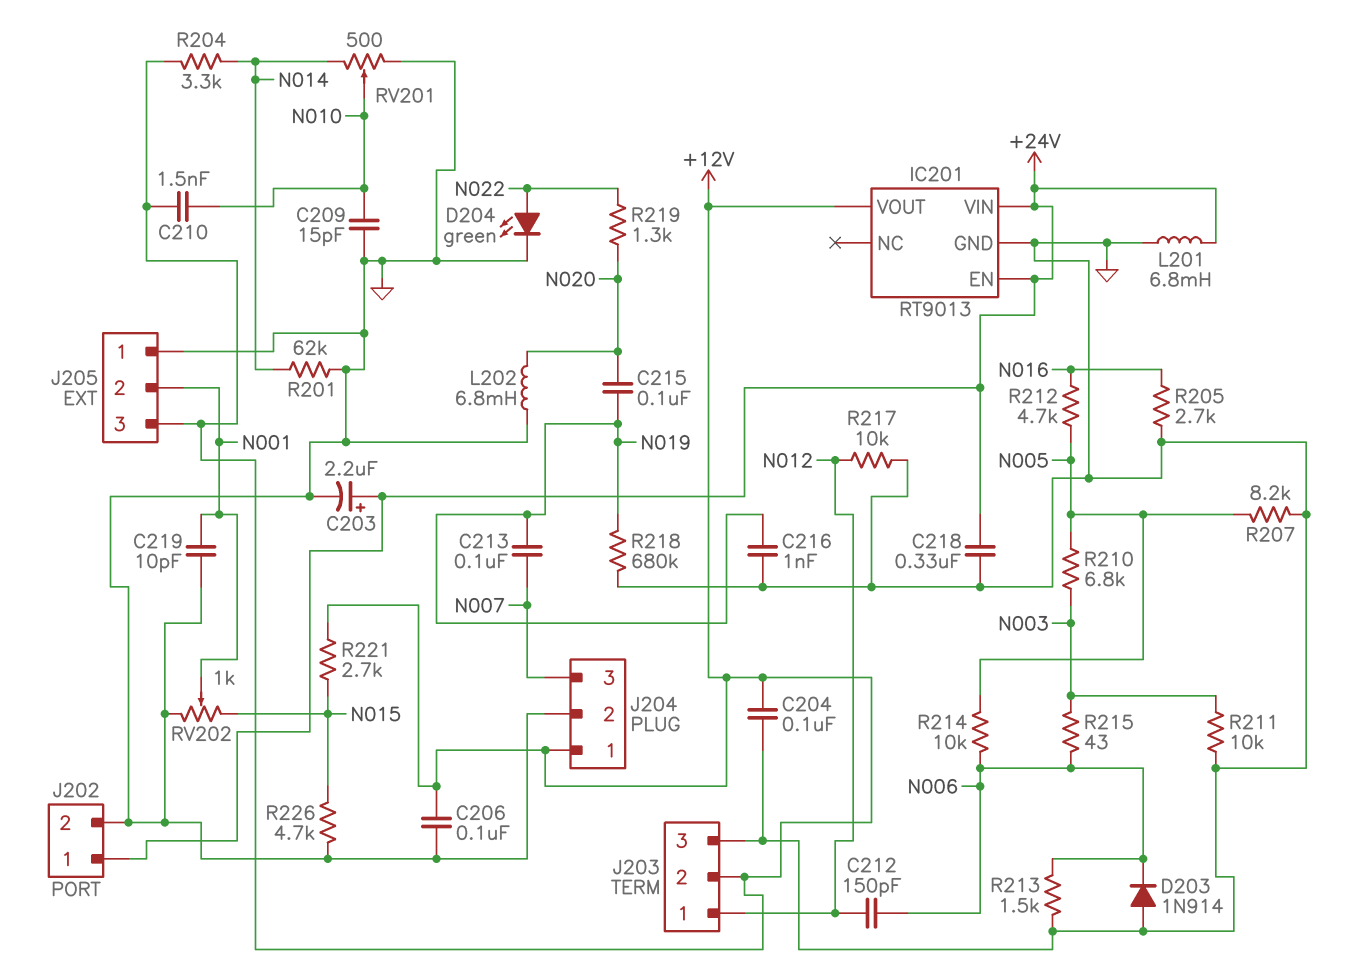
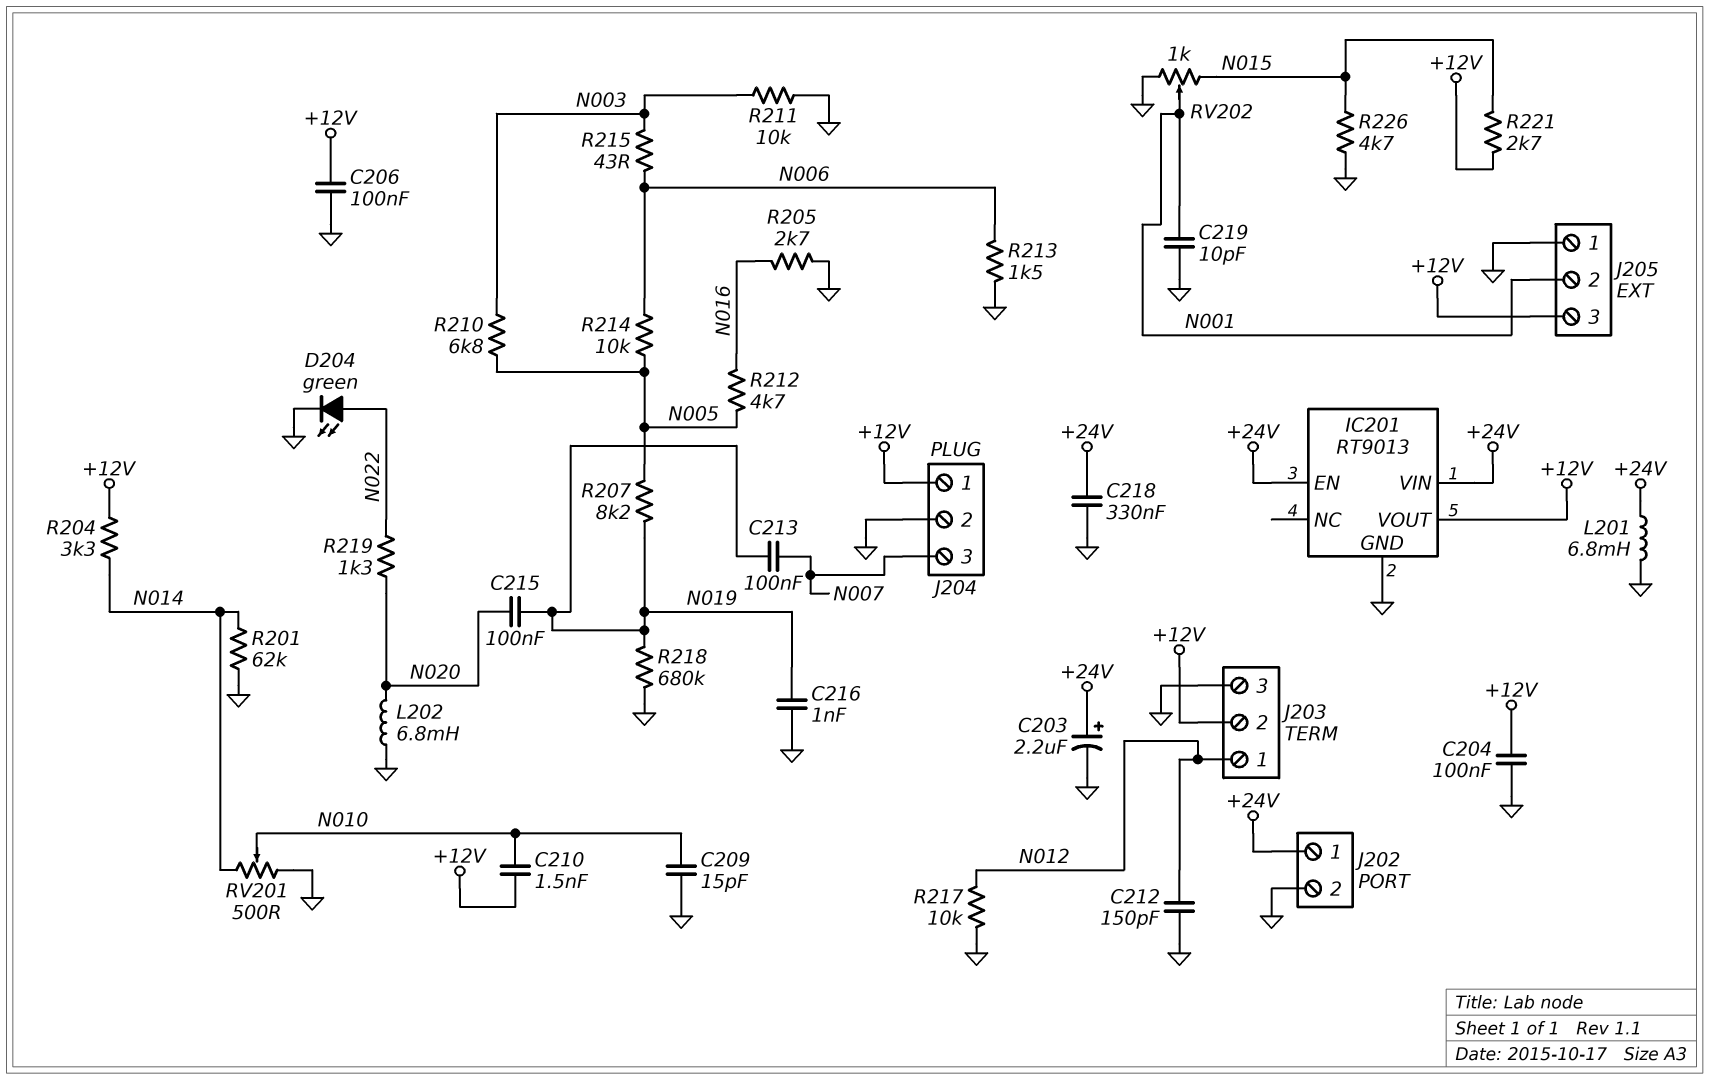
C212: 150pF (N006, N012) -> 150pF (GND, N012)
D203: diode 1N914 (A GND, K N006) -> none
R207: 8.2k (GND, N005) -> 8.2k (N005, N019)

